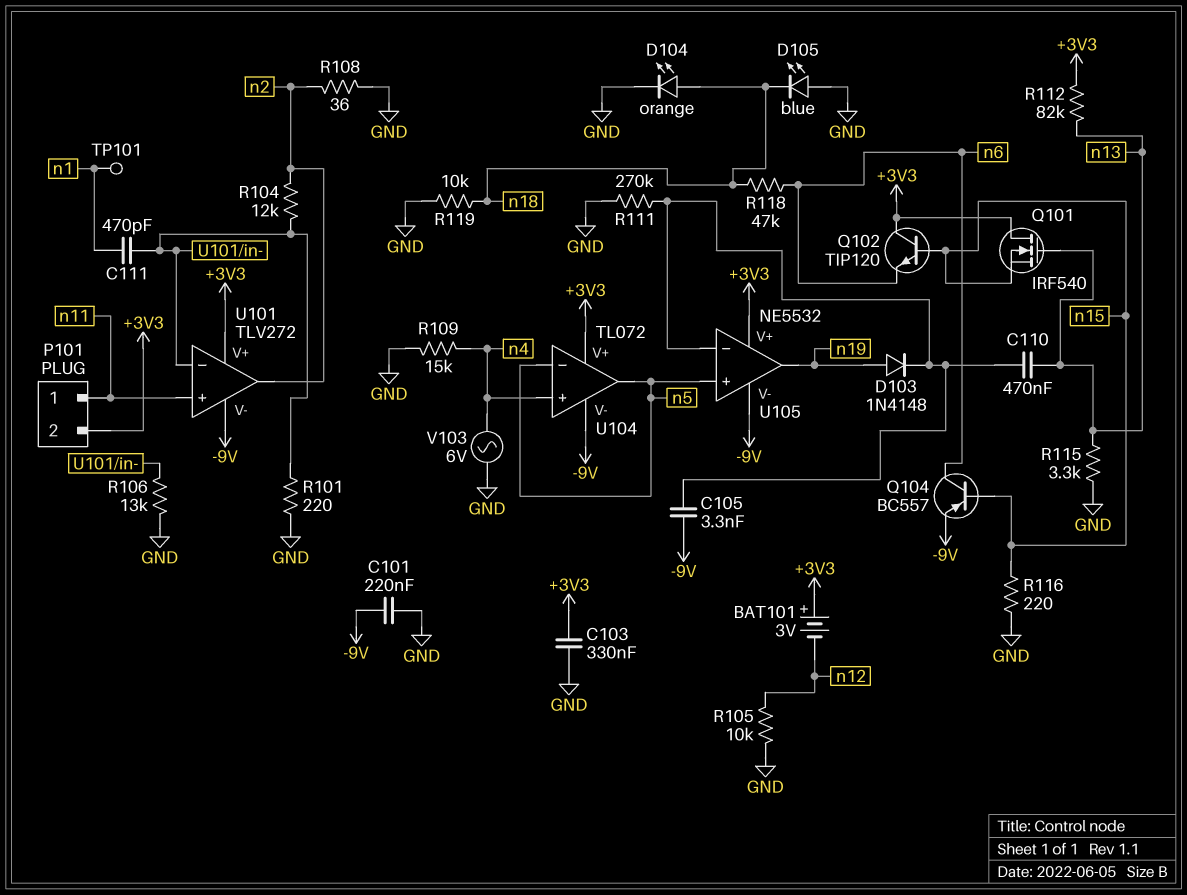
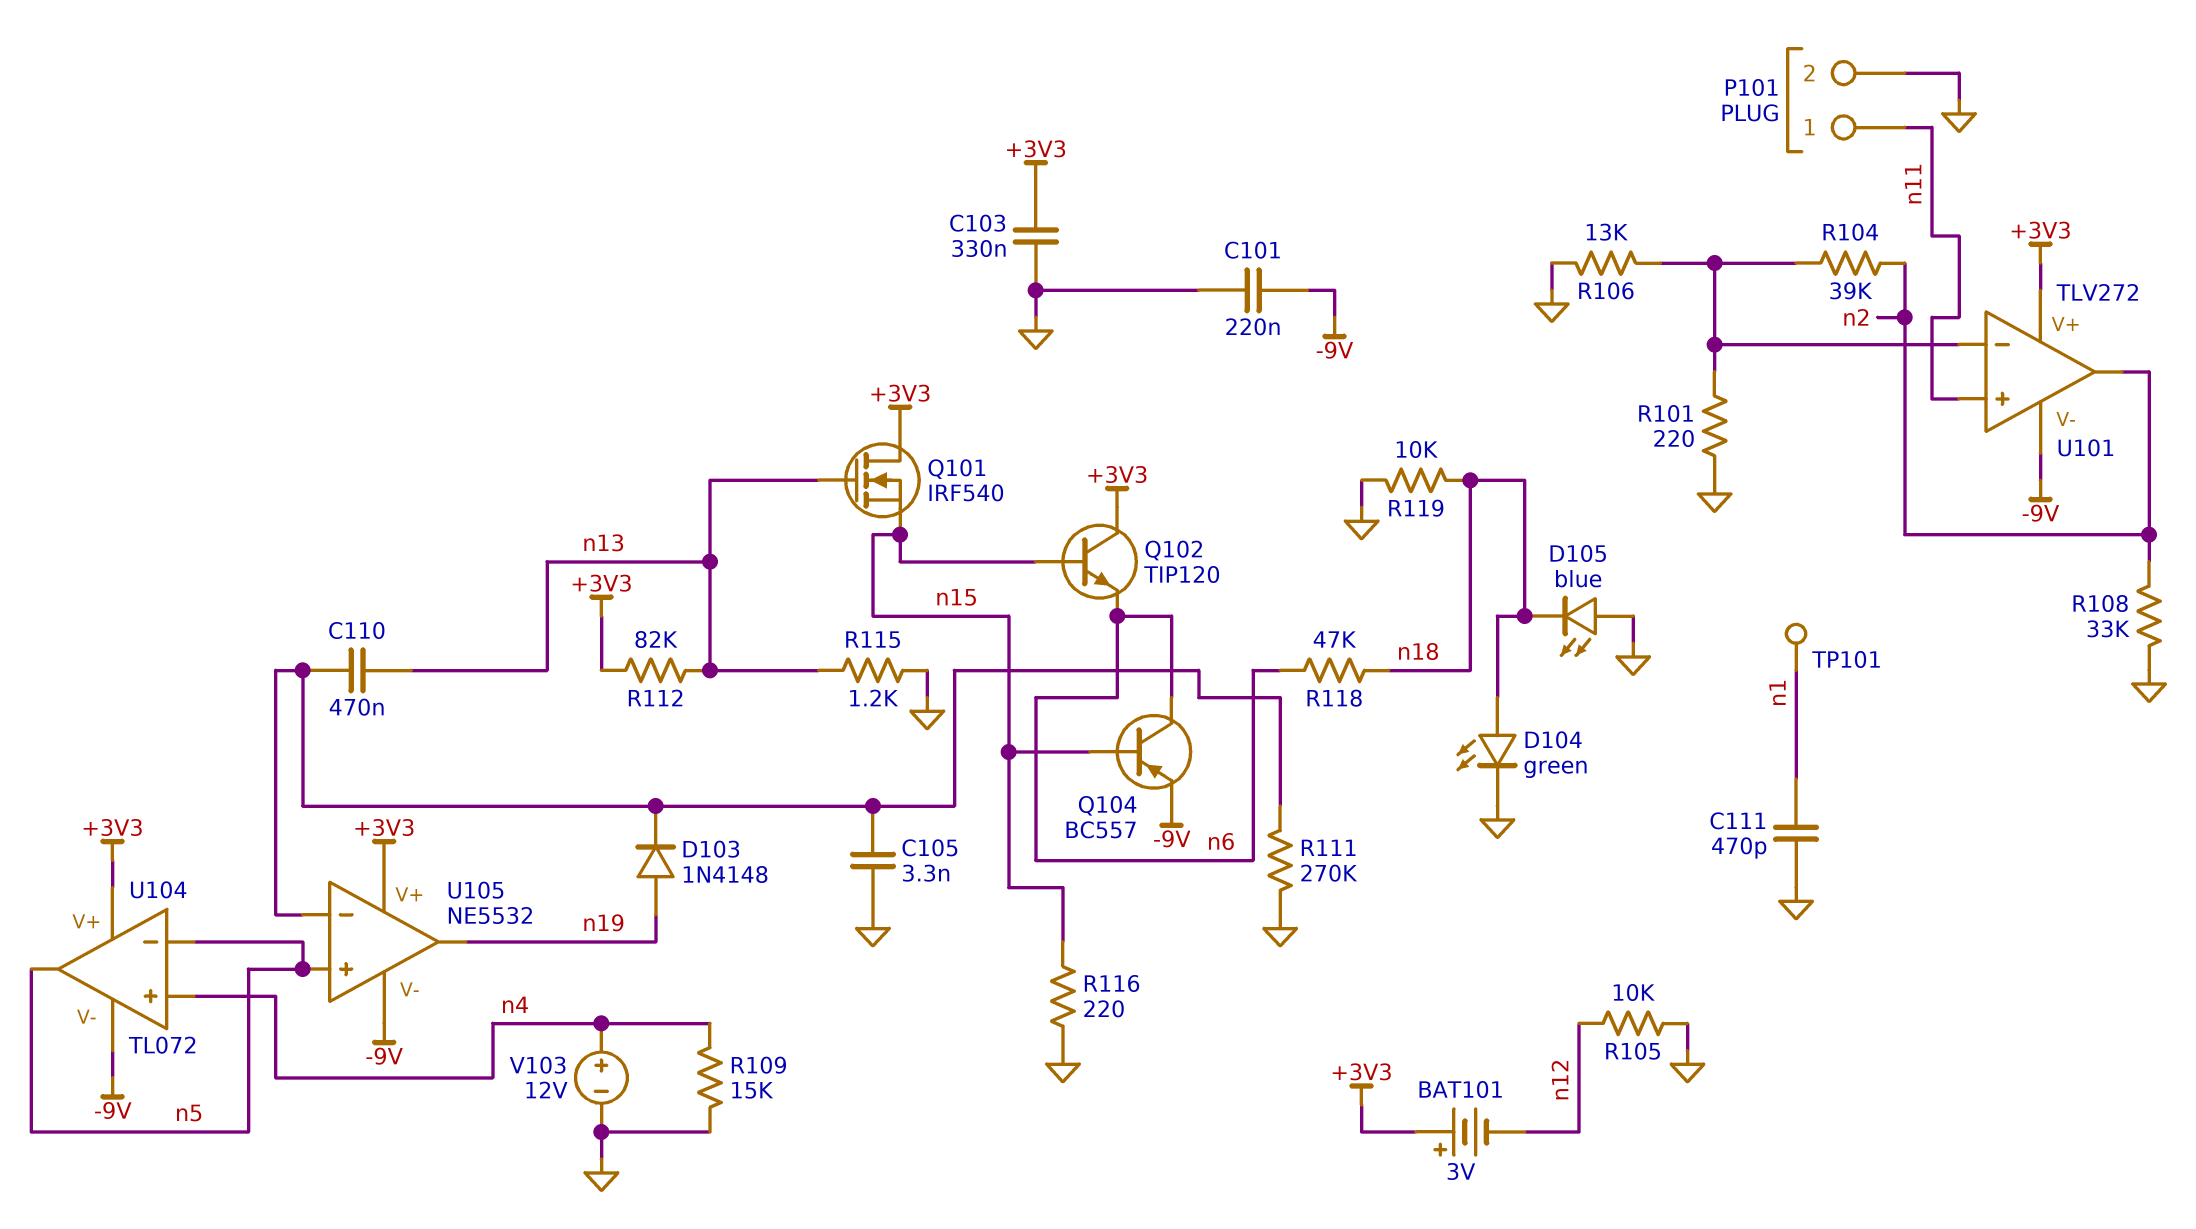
C105: 3.3nF (-9V, U105/in-) -> 3.3nF (GND, U105/in-)
C111: 470pF (U101/in-, n1) -> 470pF (GND, n1)
D104: LED orange (A n18, K GND) -> LED green (A n18, K GND)
P101 pin 2: +3V3 -> GND
R104: 12k (U101/in-, n2) -> 39k (U101/in-, n2)
R108: 36 (GND, n2) -> 33k (GND, n2)
R115: 3.3k (GND, n13) -> 1.2k (GND, n13)
V103: AC 6V (GND, n4) -> 12V (plus n4, minus GND)

